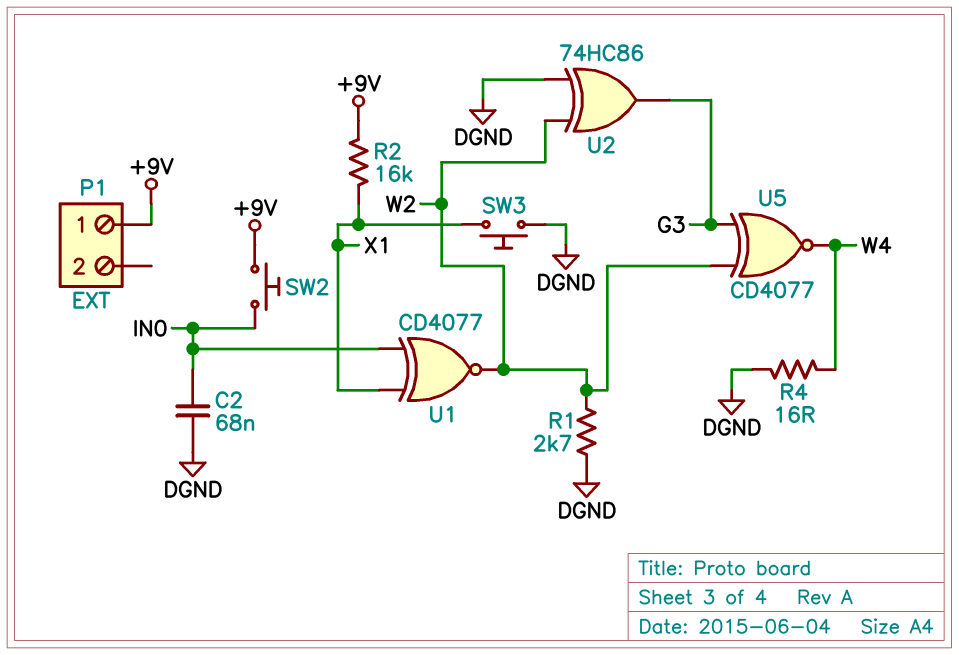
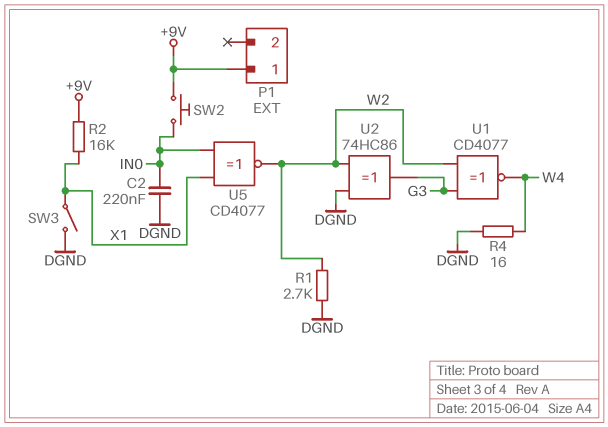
C2: 68nF (DGND, IN0) -> 220nF (DGND, IN0)
SW3: button (DGND, X1) -> switch (DGND, X1)
U1: XNOR CD4077 (in IN0, in X1, out W2) -> XNOR CD4077 (in G3, in W2, out W4)
U5: XNOR CD4077 (in G3, in W2, out W4) -> XNOR CD4077 (in IN0, in X1, out W2)

